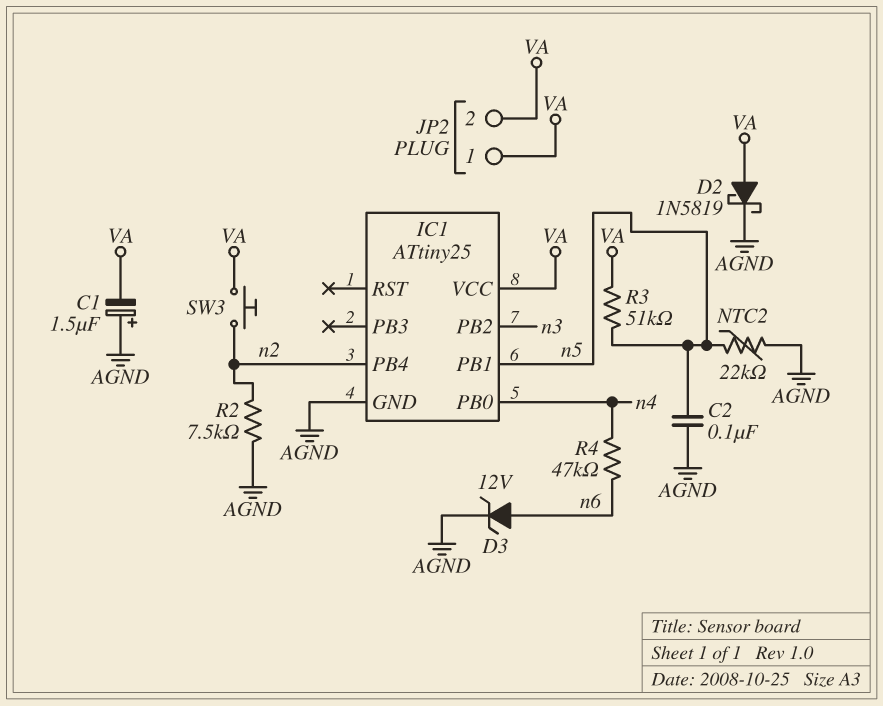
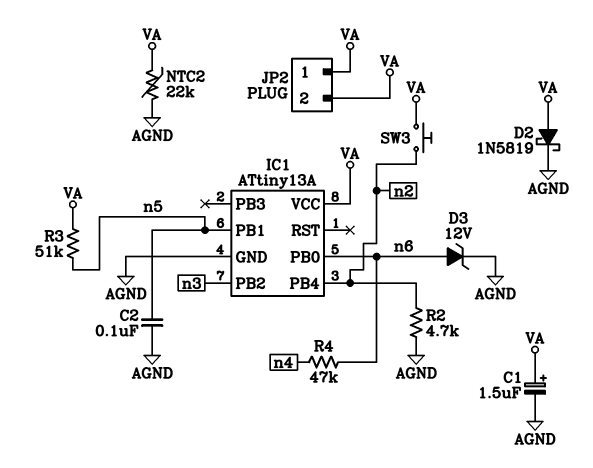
C1: 1.5uF (plus AGND, minus VA) -> 1.5uF (plus VA, minus AGND)
IC1: ATtiny25 -> ATtiny13A
IC1 pin PB0: n4 -> n6
NTC2: 22k (AGND, n5) -> 22k (AGND, VA)
R2: 7.5k (AGND, n2) -> 4.7k (AGND, n2)

